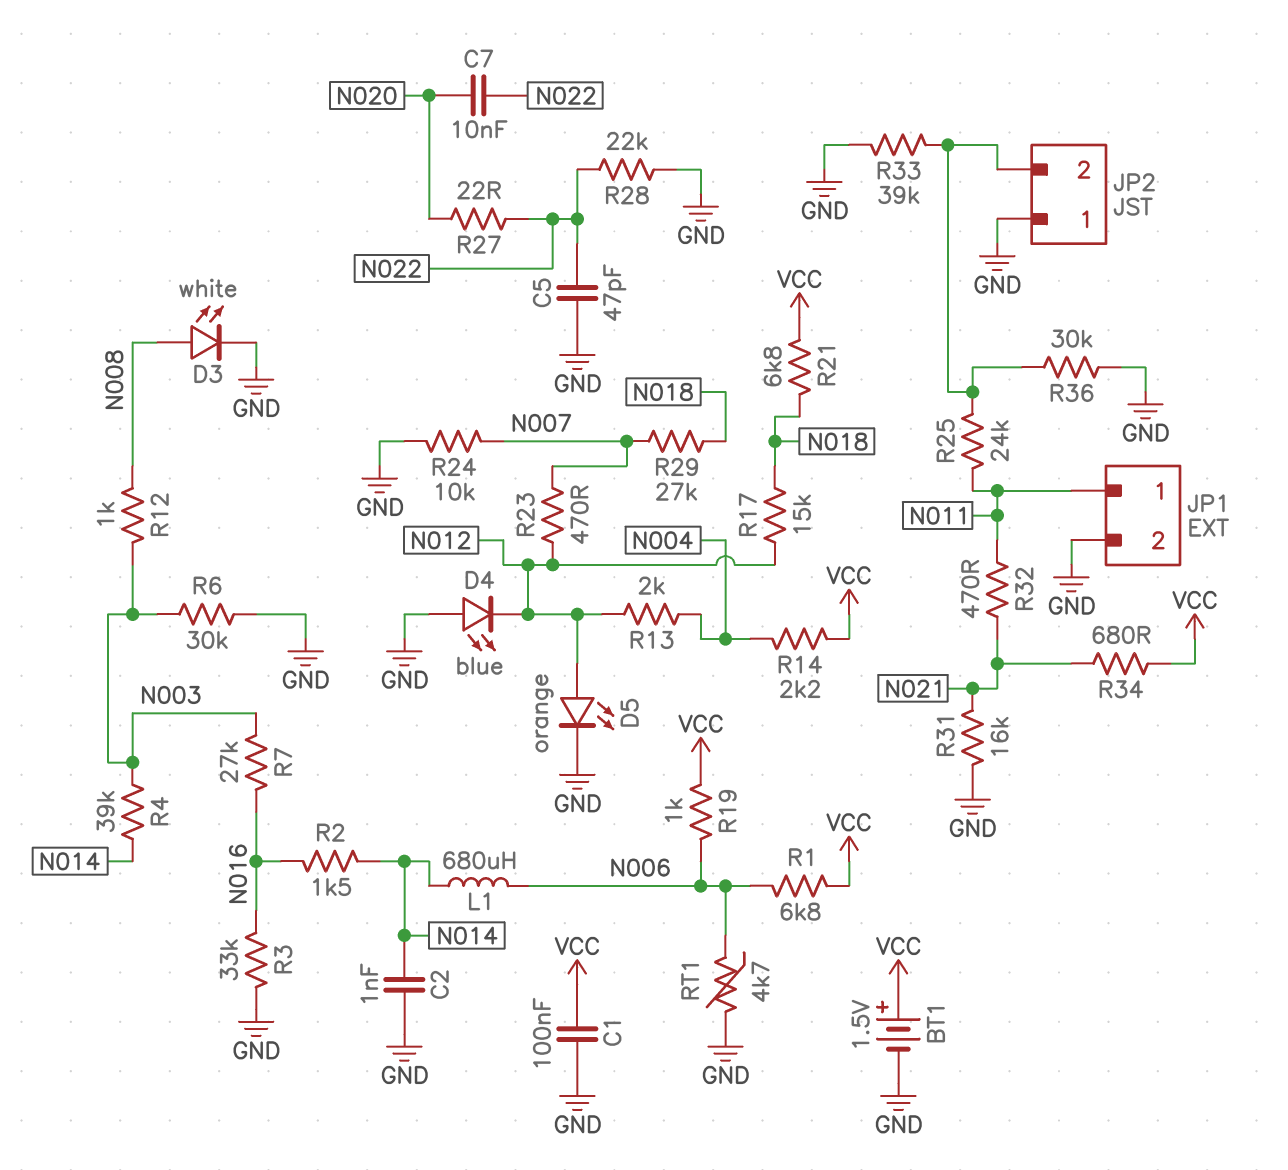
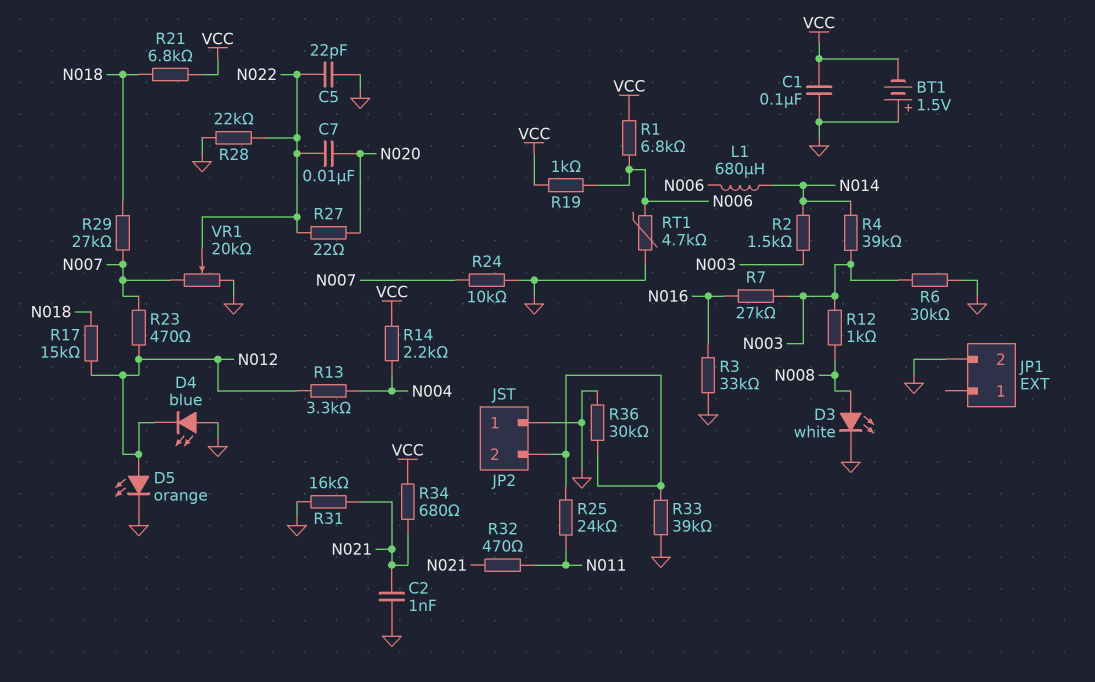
BT1: 1.5V (plus VCC, minus GND) -> 1.5V (plus GND, minus VCC)
C2: 1nF (GND, N014) -> 1nF (GND, N021)
C5: 47pF (GND, N022) -> 22pF (GND, N022)
JP1 pin 1: N011 -> none
R2: 1.5k (N014, N016) -> 1.5k (N003, N014)
R13: 2k (N004, N012) -> 3.3k (N004, N012)
VR1: none -> 20k (GND, N007, wiper N022)

